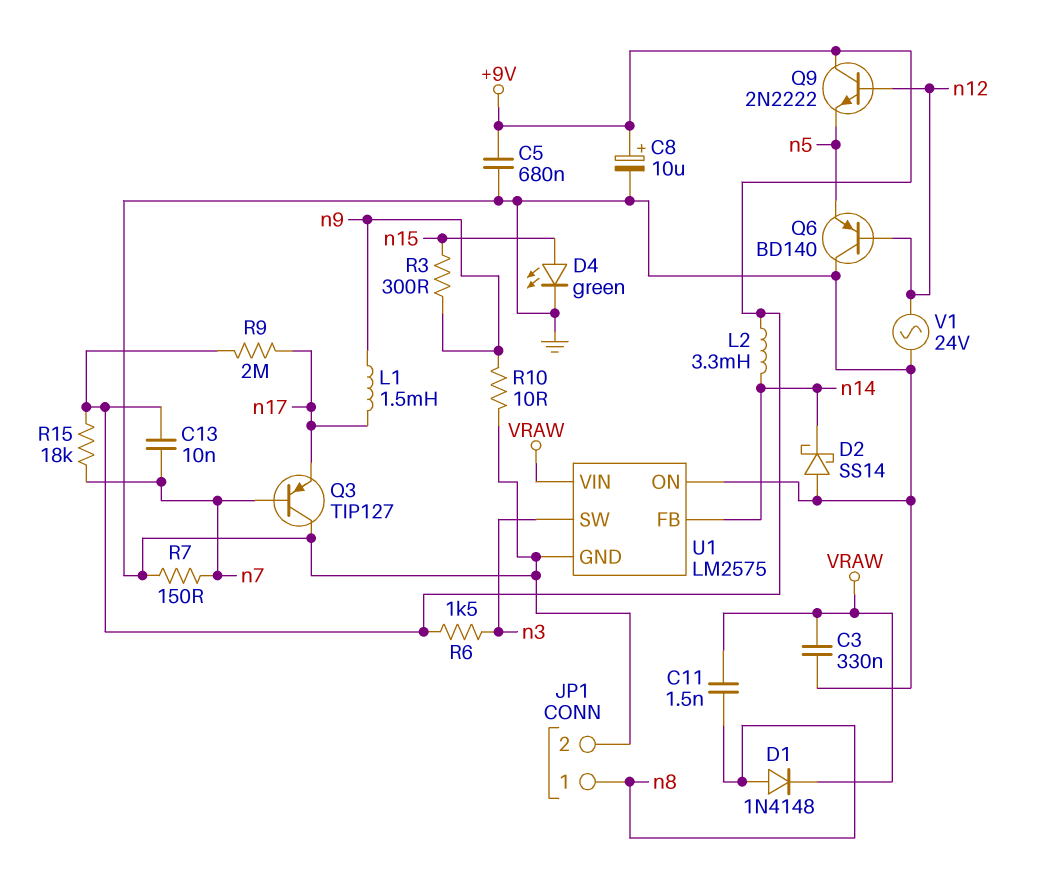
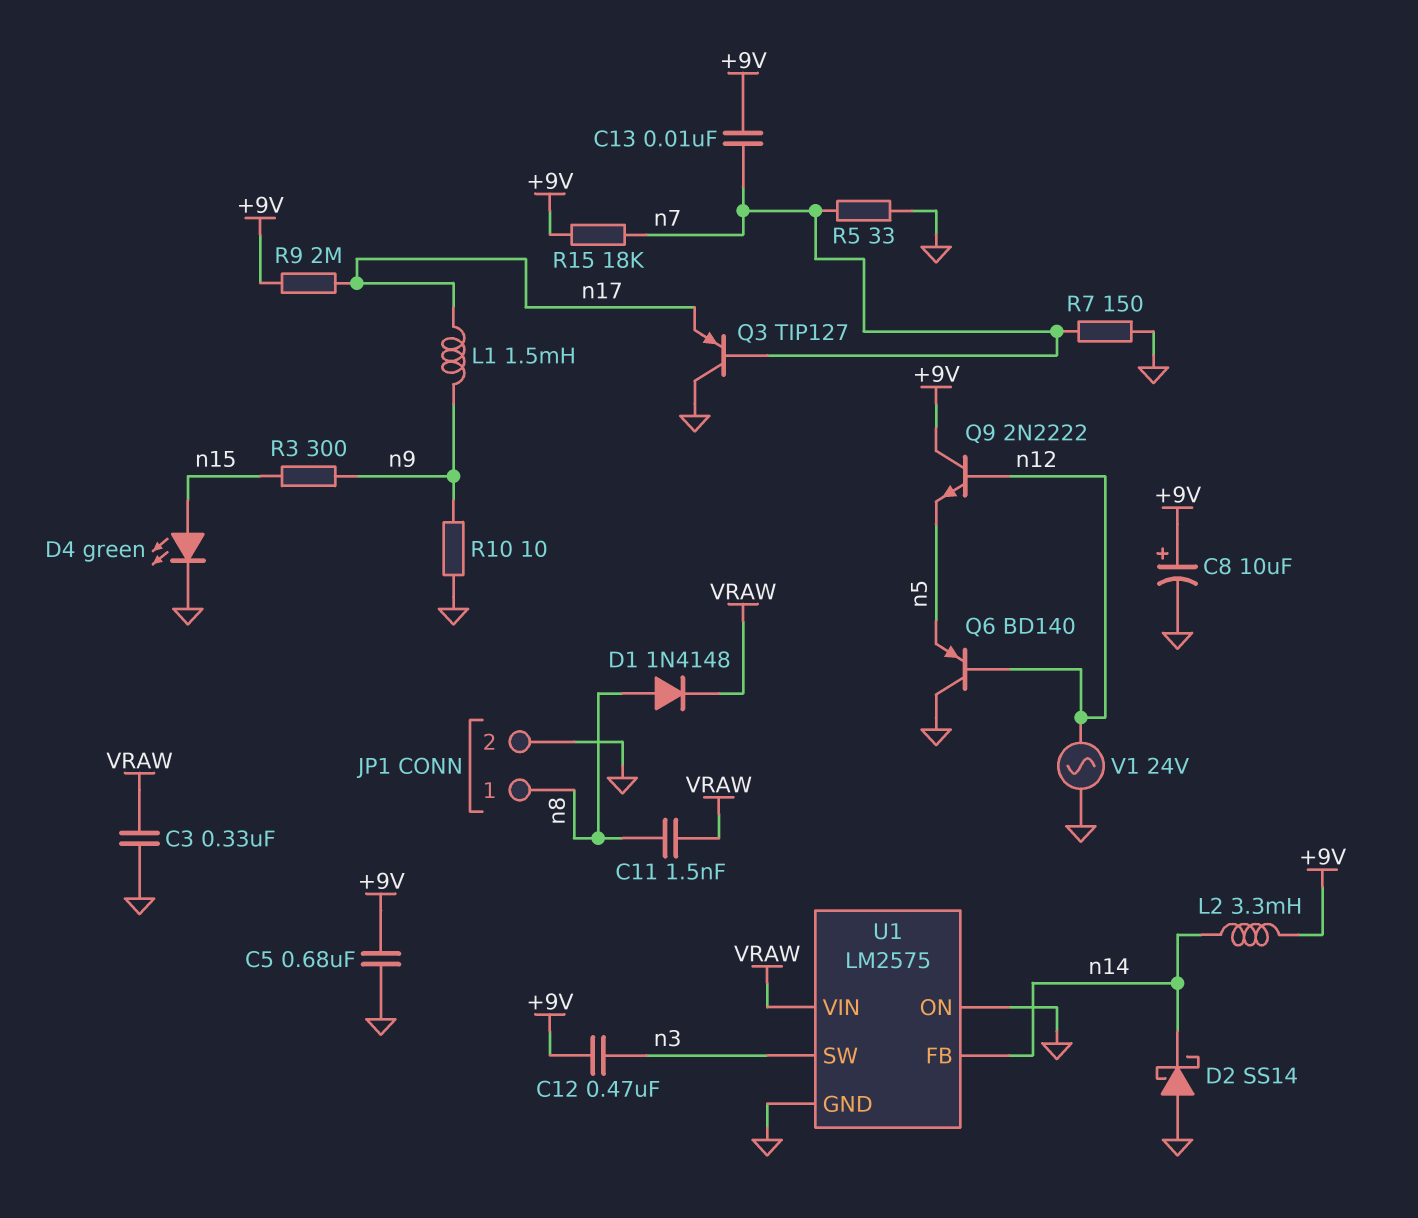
C12: none -> 470nF (+9V, n3)
R5: none -> 33 (GND, n7)
R6: 1.5k (+9V, n3) -> none

